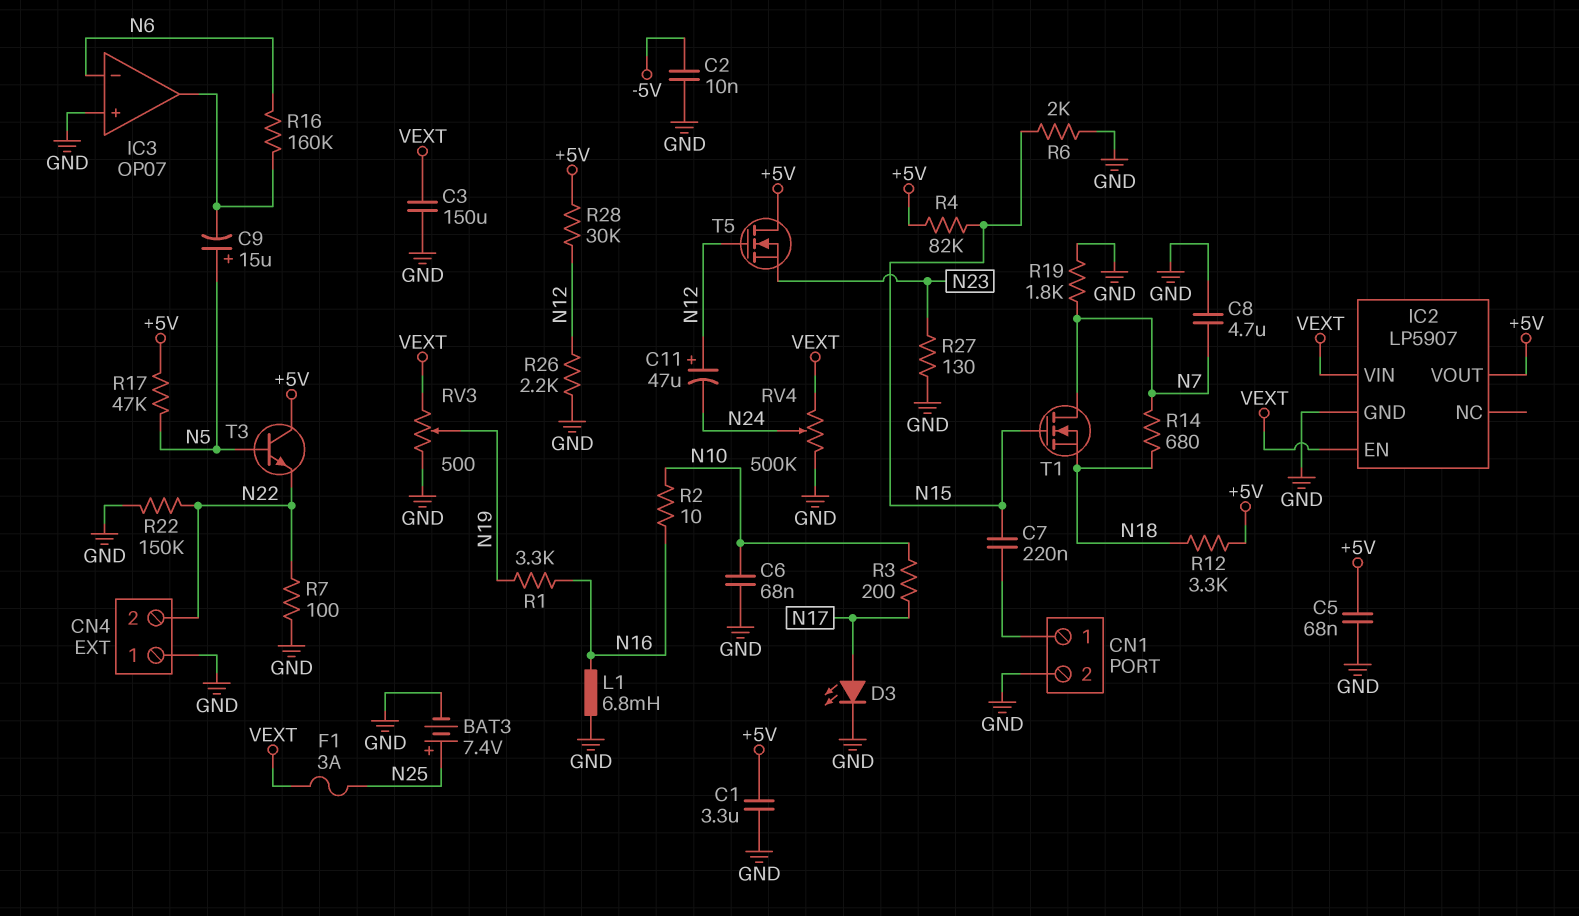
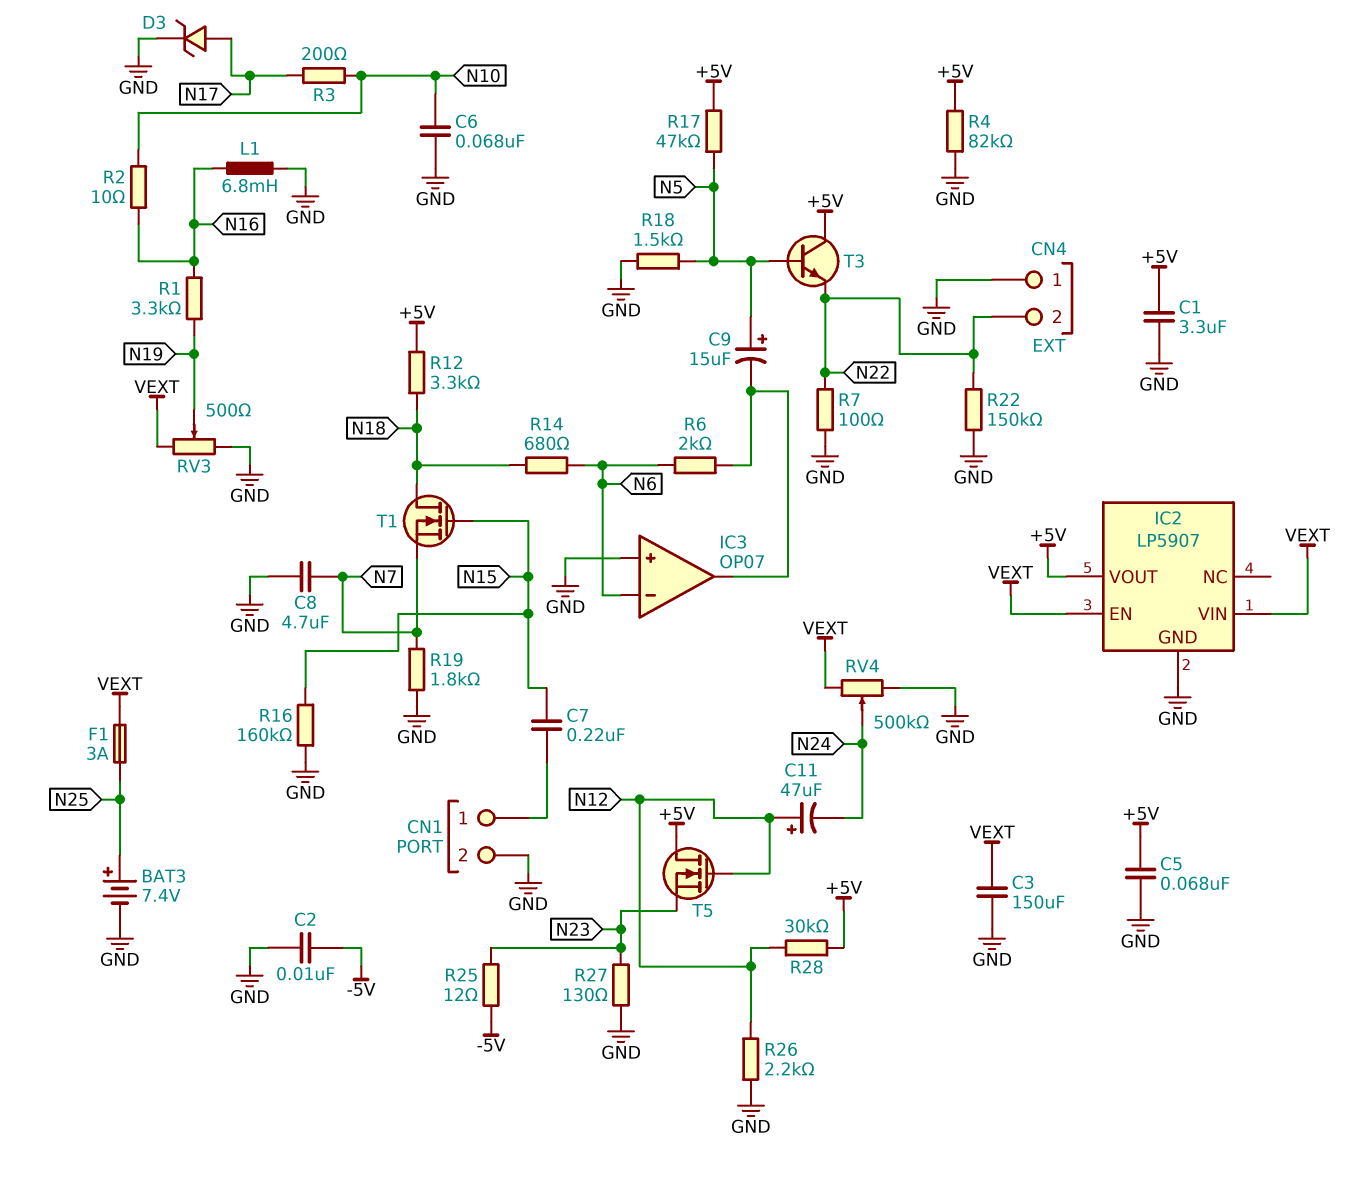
D3: LED (A N17, K GND) -> zener (A N17, K GND)
R4: 82k (+5V, N15) -> 82k (+5V, GND)
R6: 2k (GND, N15) -> 2k (IC3/out, N6)
R14: 680 (N7, N18) -> 680 (N6, N18)
R16: 160k (IC3/out, N6) -> 160k (GND, N15)
R18: none -> 1.5k (GND, N5)
R25: none -> 12 (-5V, N23)
T1: NMOS (G N15, D N7, S N18) -> NMOS (G N15, D N18, S N7)

